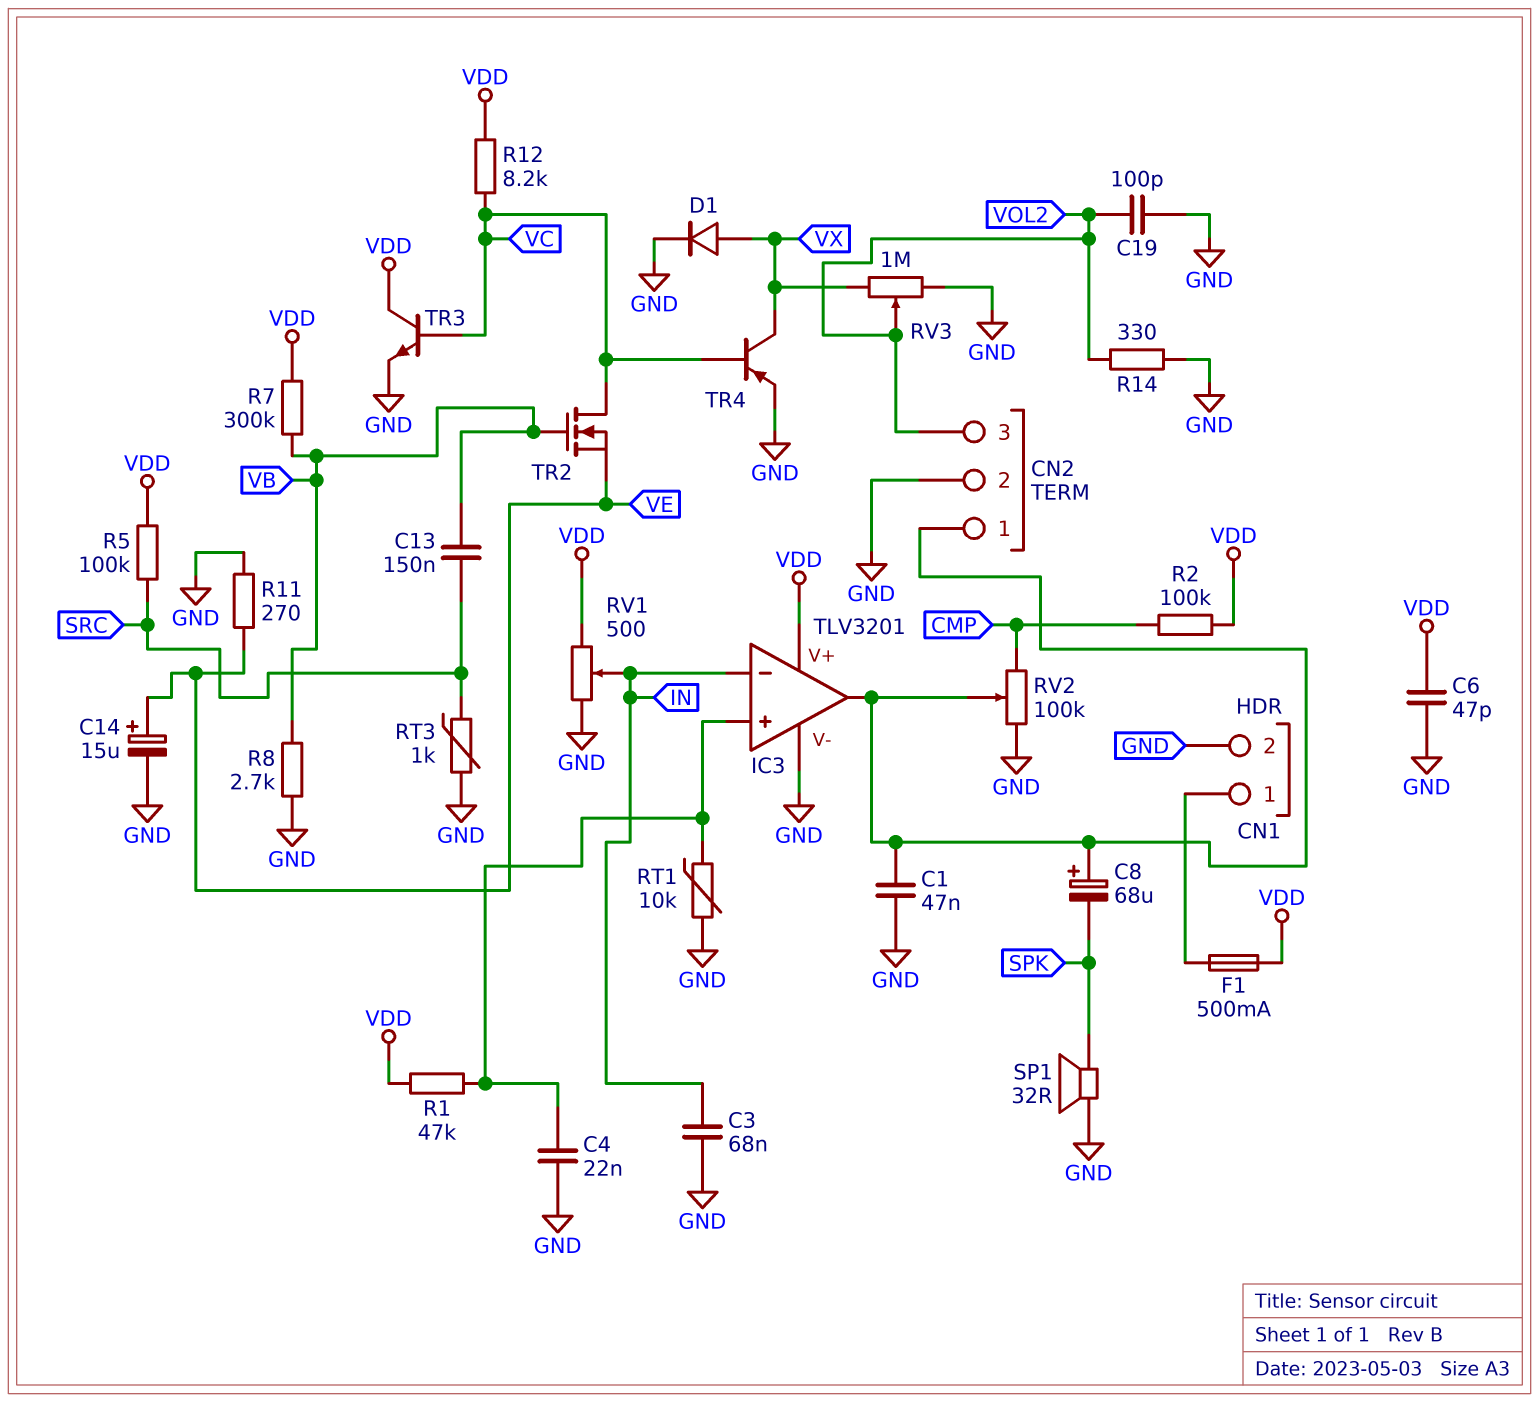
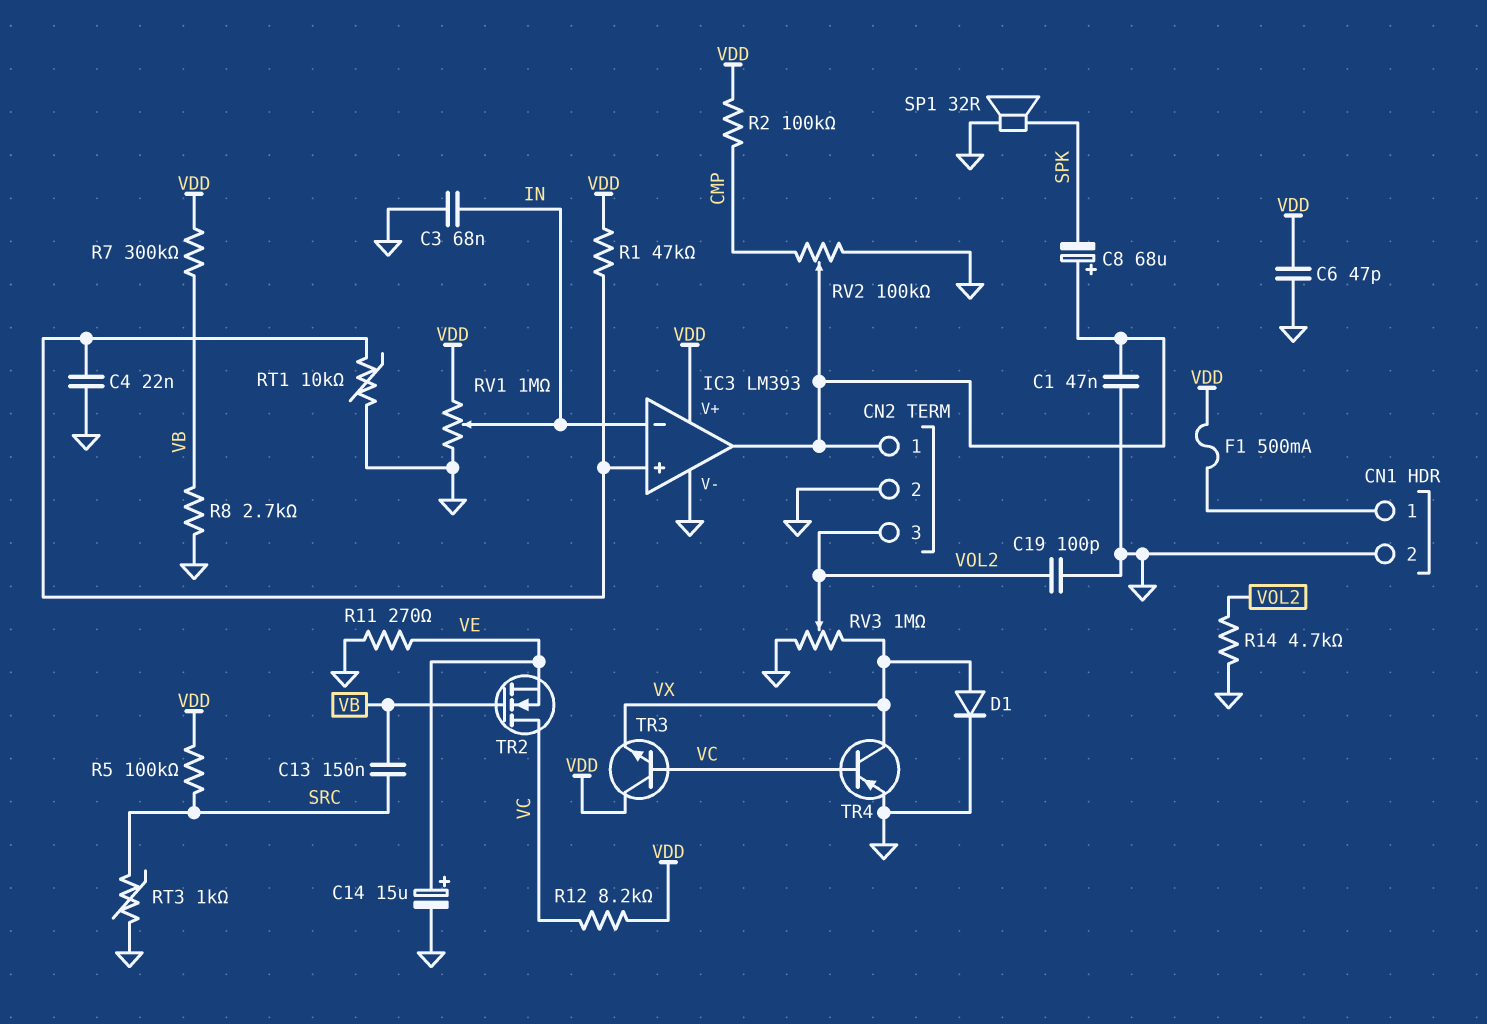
IC3: TLV3201 -> LM393
R14: 330 (GND, VOL2) -> 4.7k (GND, VOL2)
RV1: 500 (GND, VDD, wiper IN) -> 1M (GND, VDD, wiper IN)
TR3: NPN (B VC, C VDD, E GND) -> NPN (B VC, C VDD, E VX)

